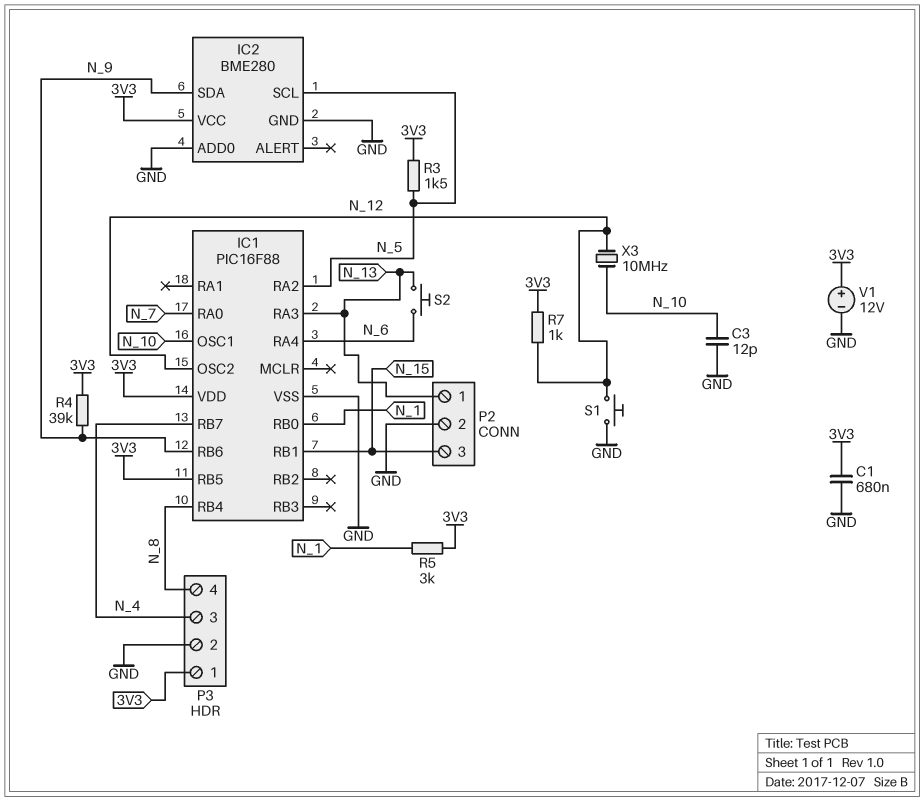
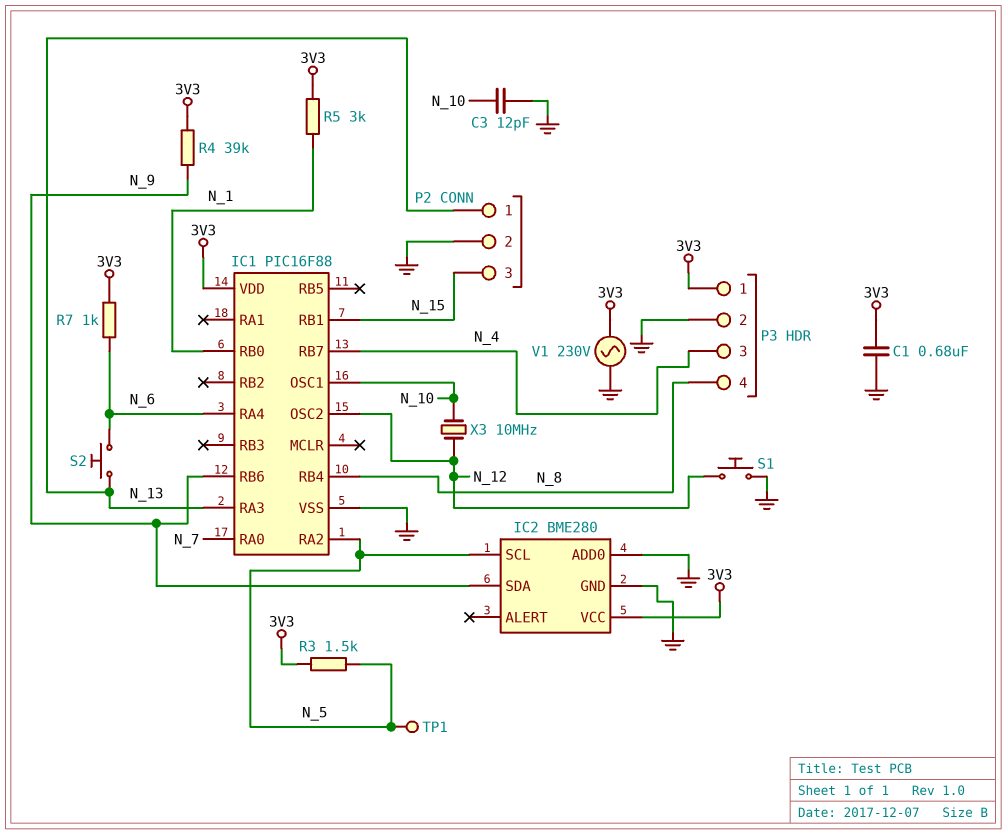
IC1 pin RB5: 3V3 -> none
R7: 1k (3V3, N_12) -> 1k (3V3, N_6)
TP1: none -> test point (N_5)
V1: 12V (plus 3V3, minus GND) -> AC 230V (3V3, GND)

